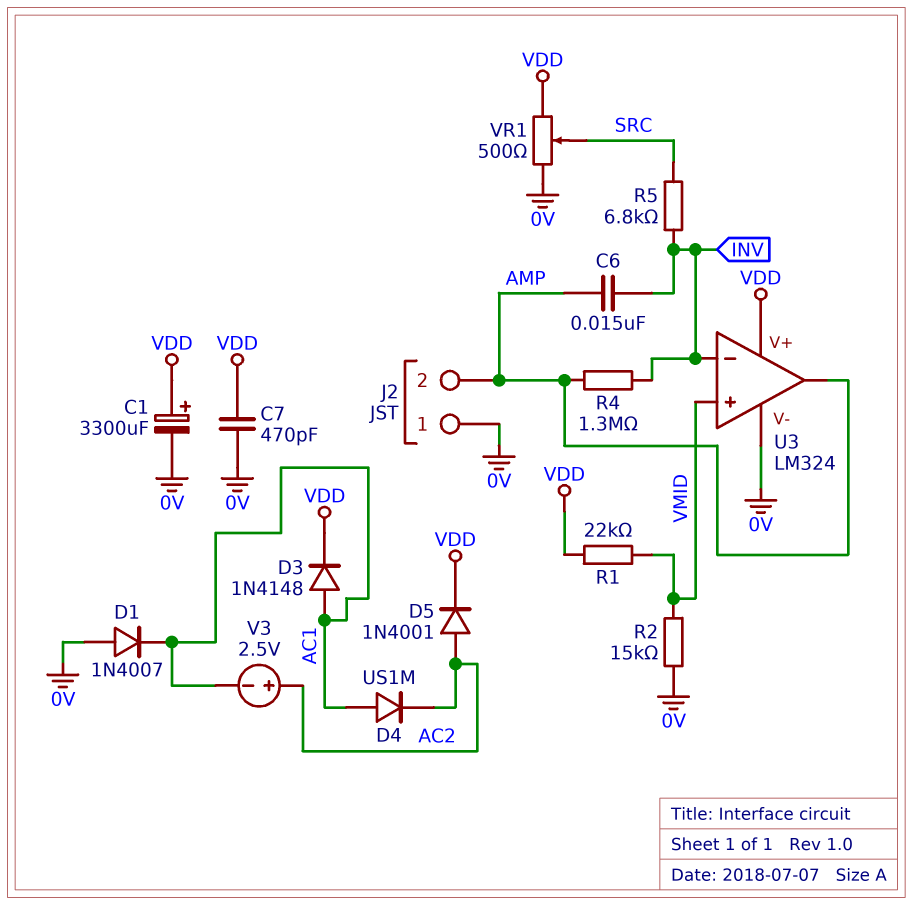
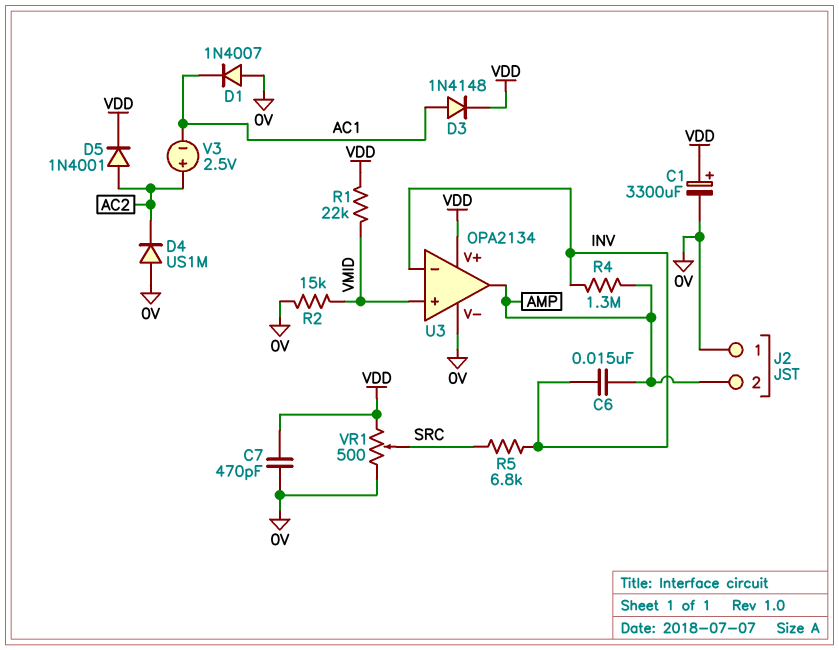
D4: diode US1M (A AC1, K AC2) -> diode US1M (A 0V, K AC2)
U3: LM324 -> OPA2134

